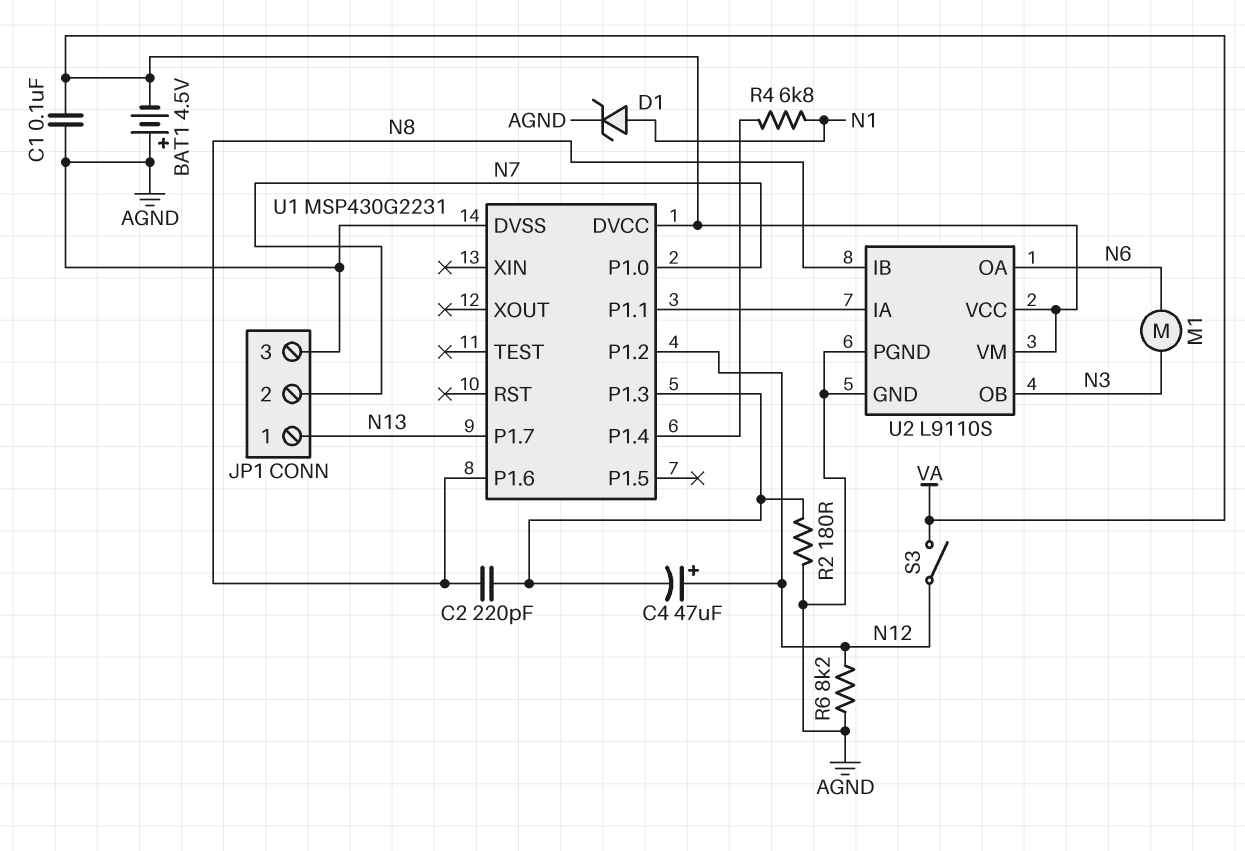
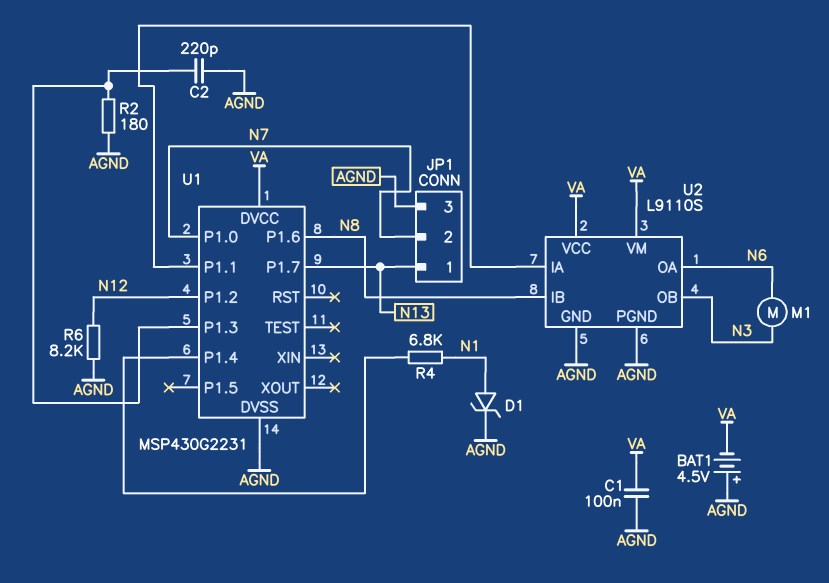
C2: 220pF (N8, U1/P1.3) -> 220pF (AGND, U1/P1.3)
C4: 47uF (plus N12, minus U1/P1.3) -> none
S3: switch (N12, VA) -> none

